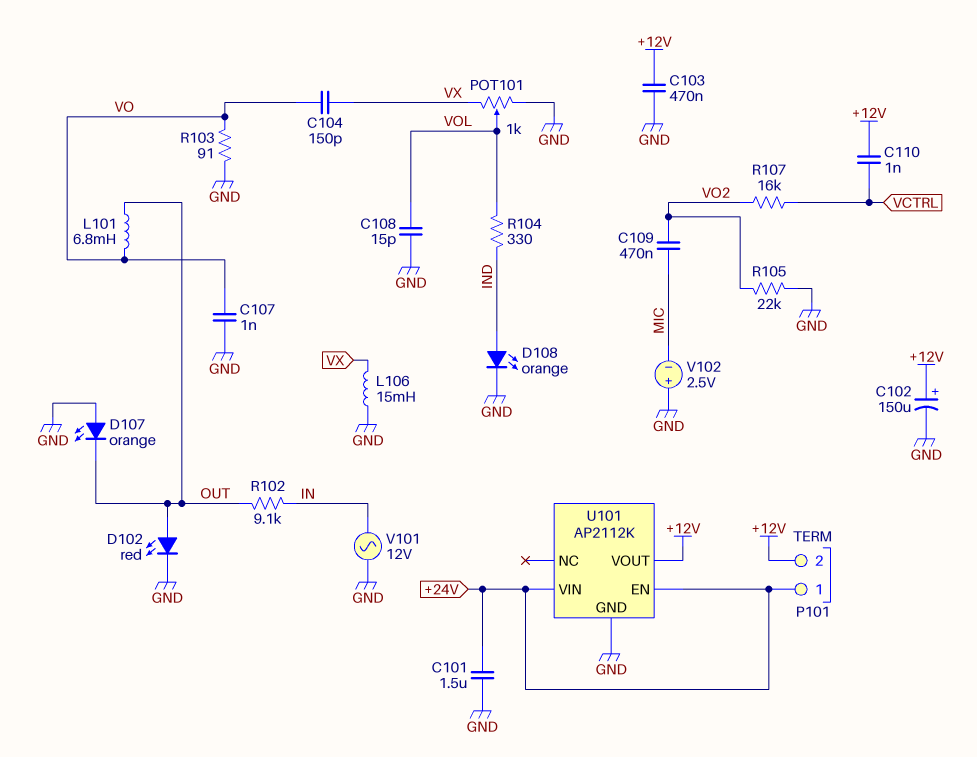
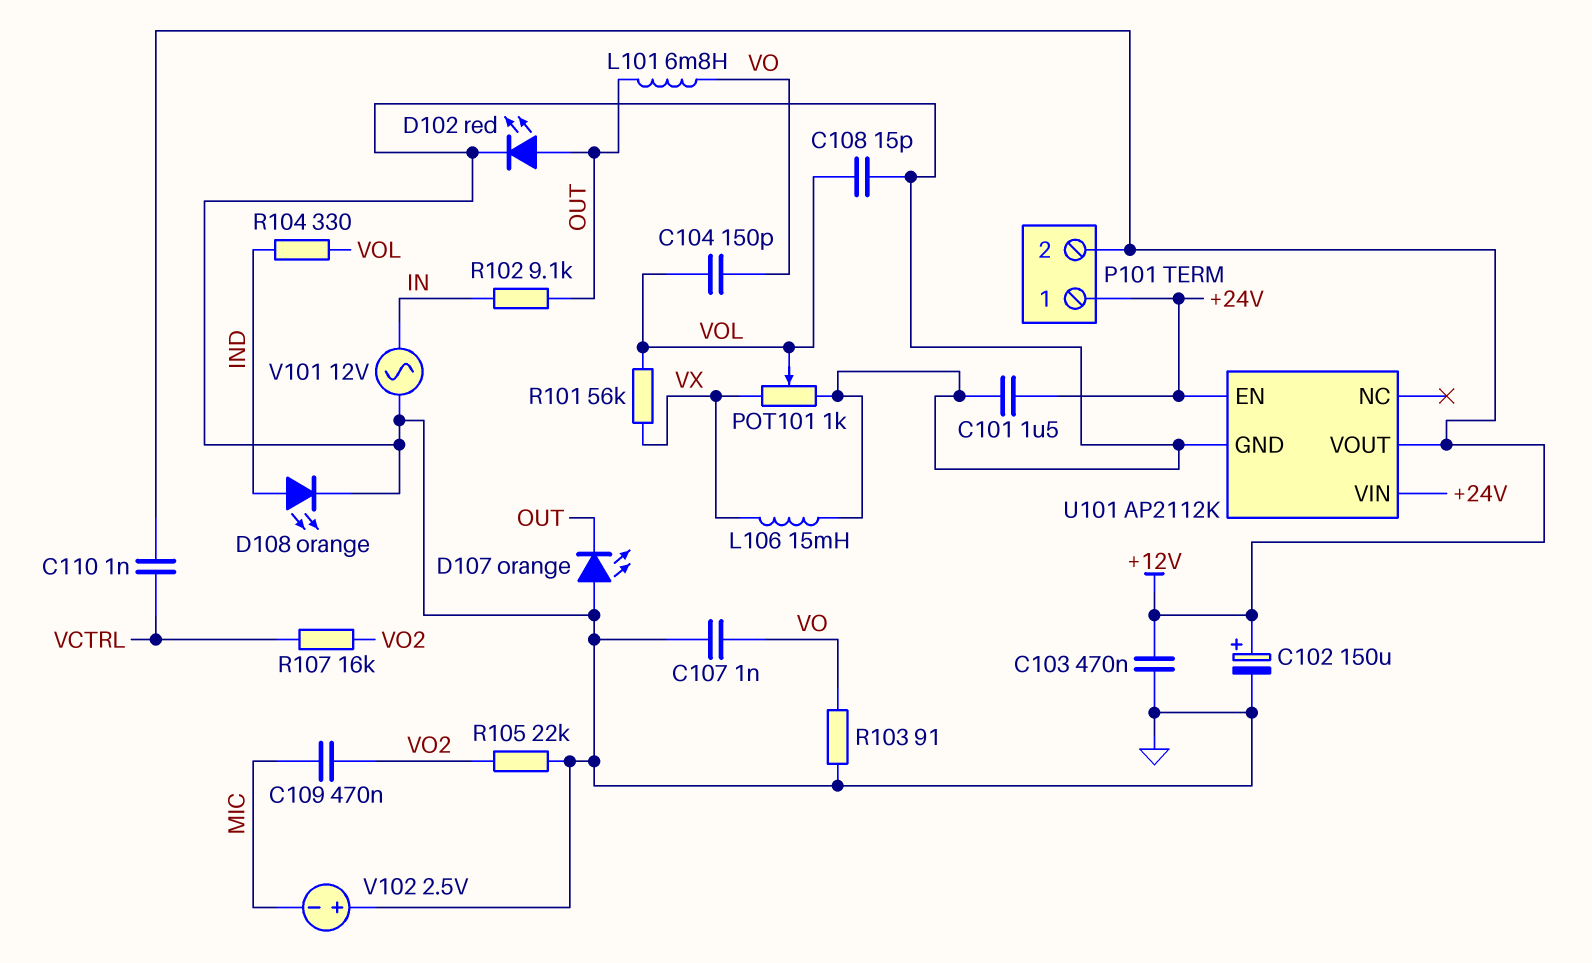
C104: 150pF (VO, VX) -> 150pF (VO, VOL)
R101: none -> 56k (VOL, VX)

